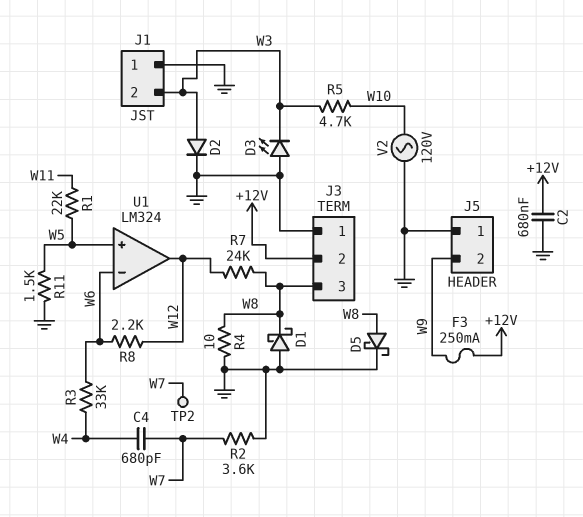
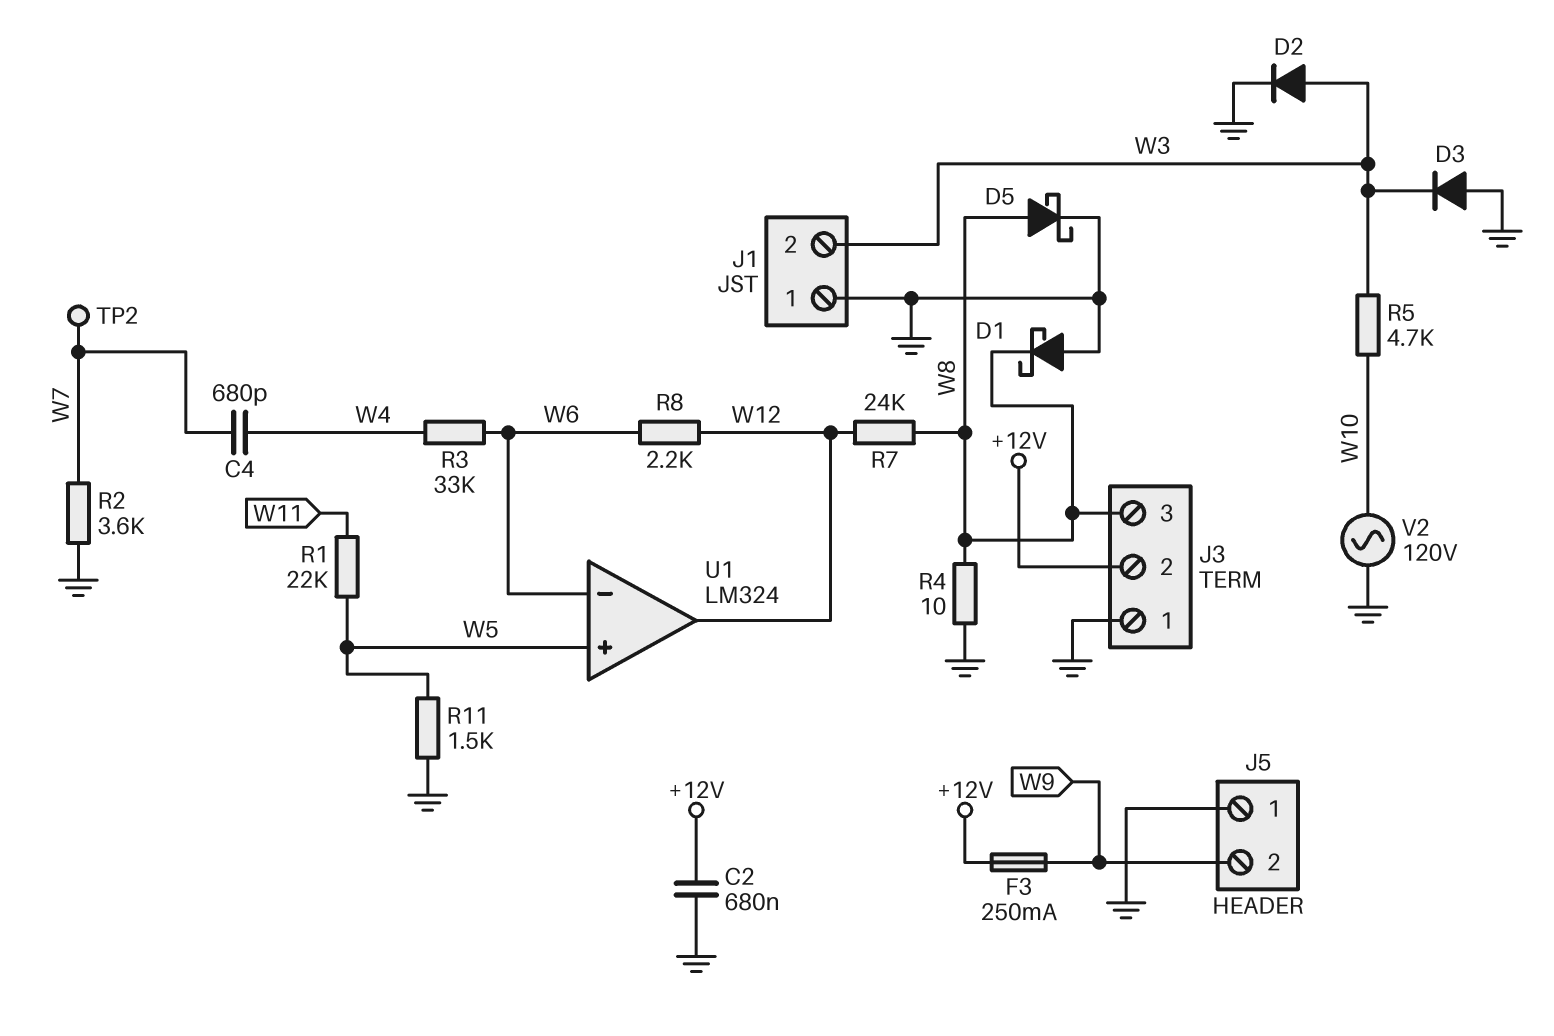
D3: LED (A GND, K W3) -> diode (A GND, K W3)

